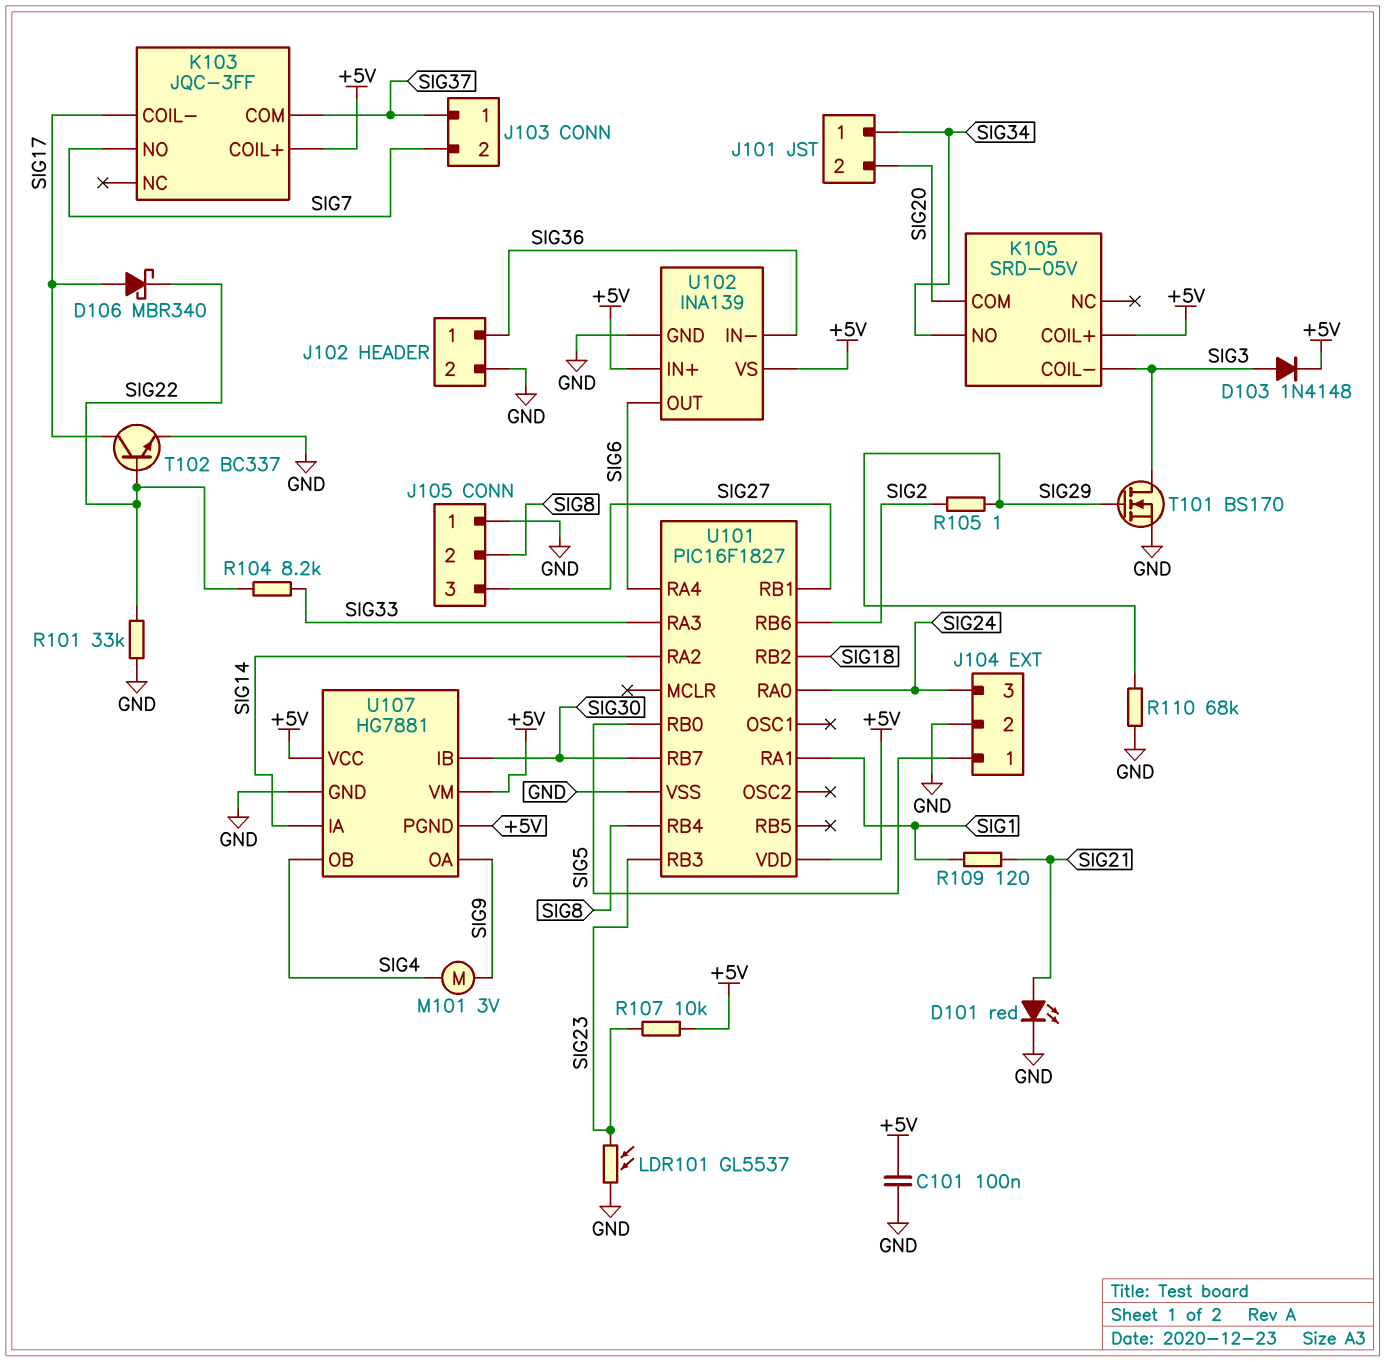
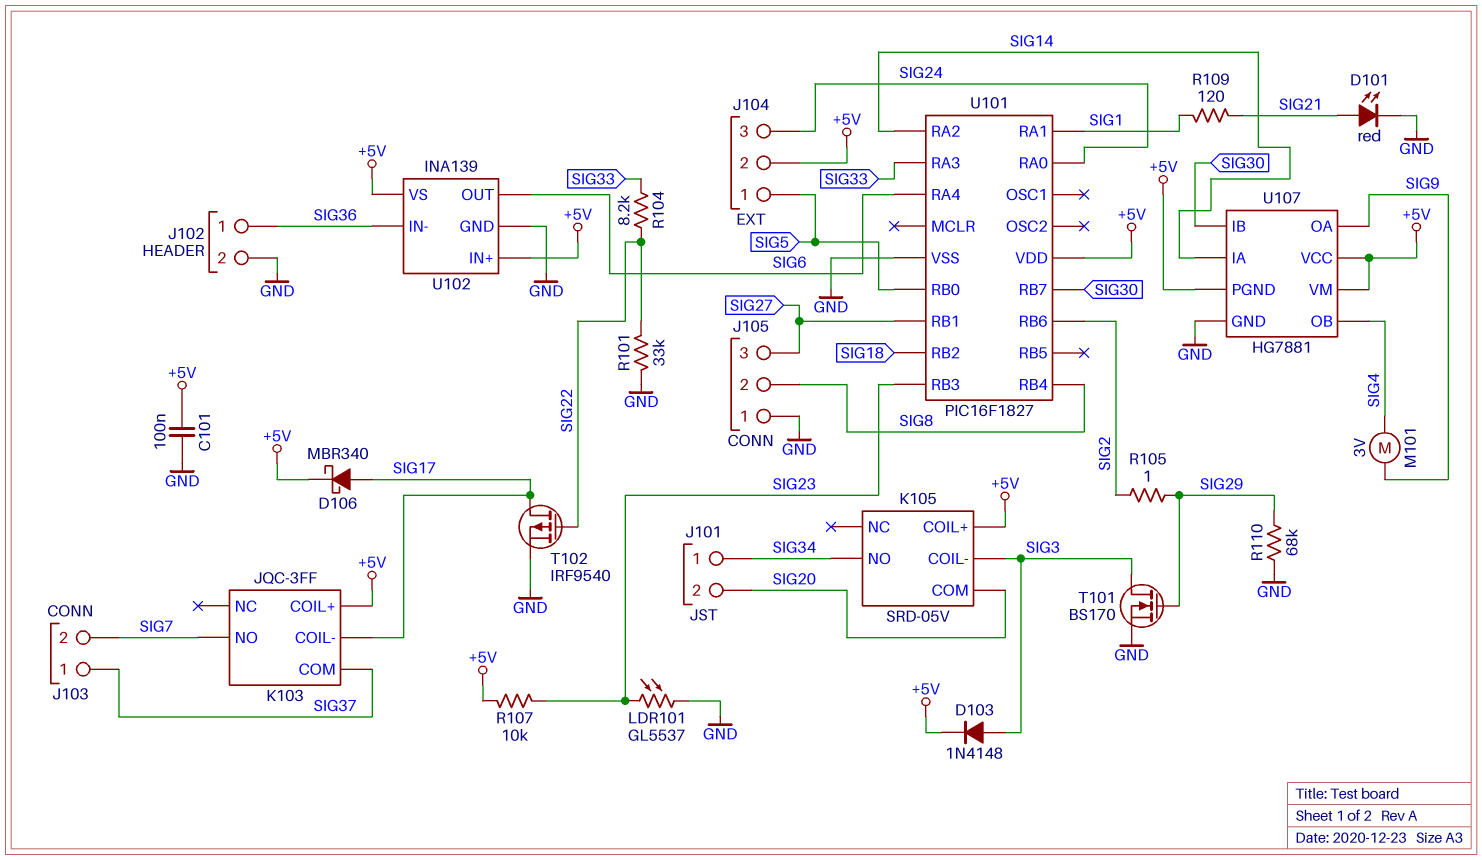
D106: schottky MBR340 (A SIG17, K SIG22) -> schottky MBR340 (A SIG17, K +5V)
J104 pin 2: GND -> +5V
T102: NPN BC337 (B SIG22, C SIG17, E GND) -> PMOS IRF9540 (G SIG22, D SIG17, S GND)

